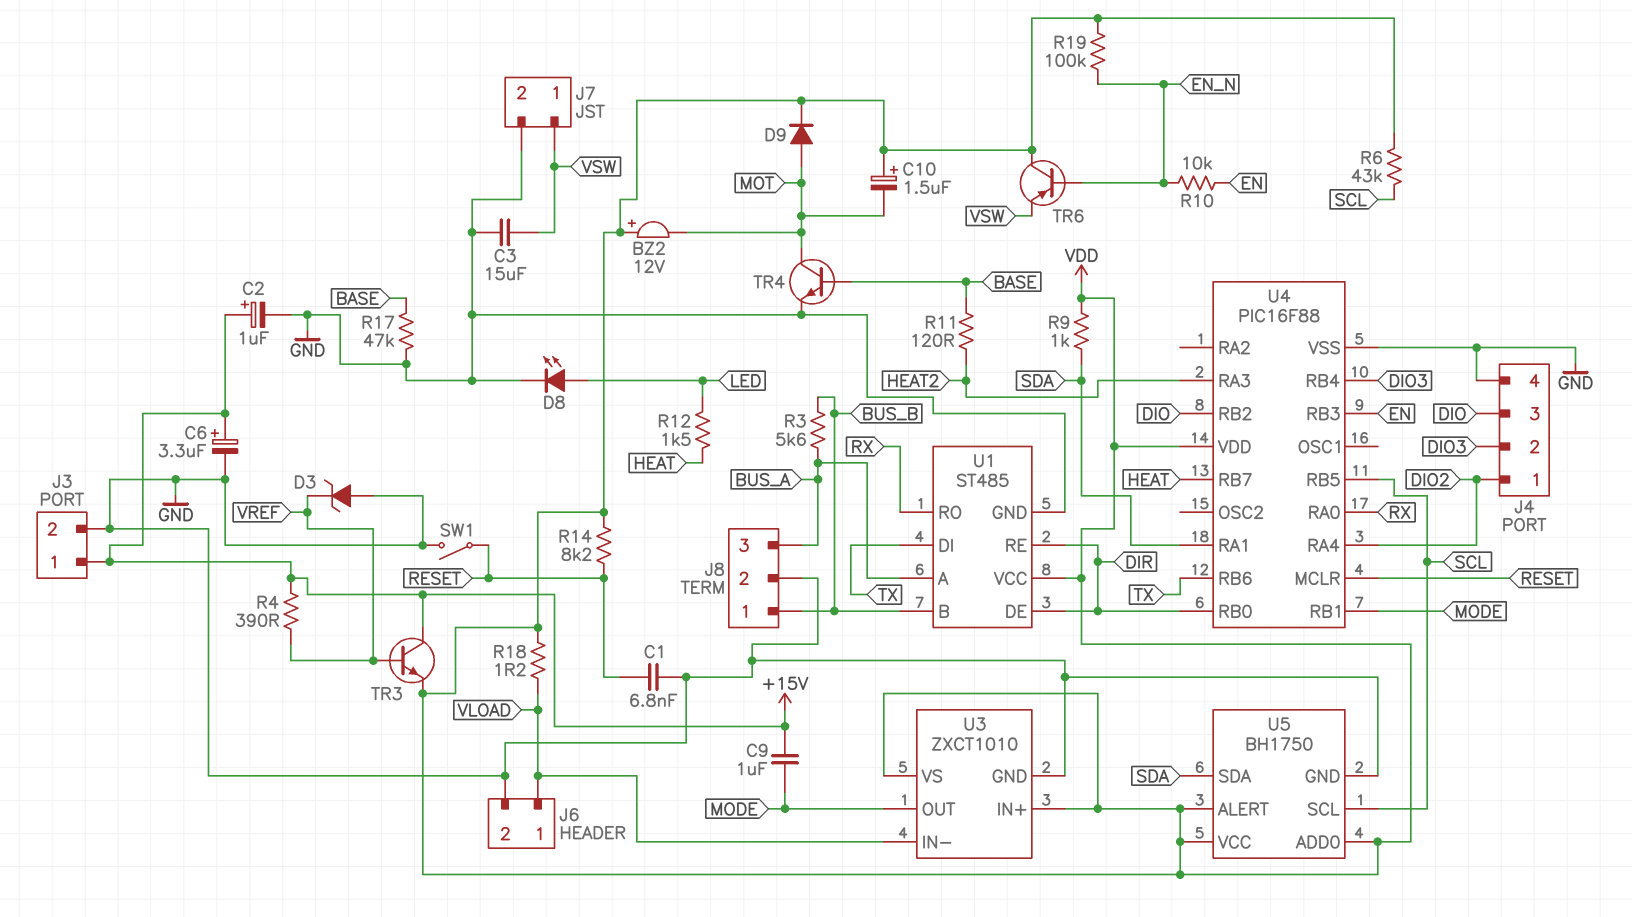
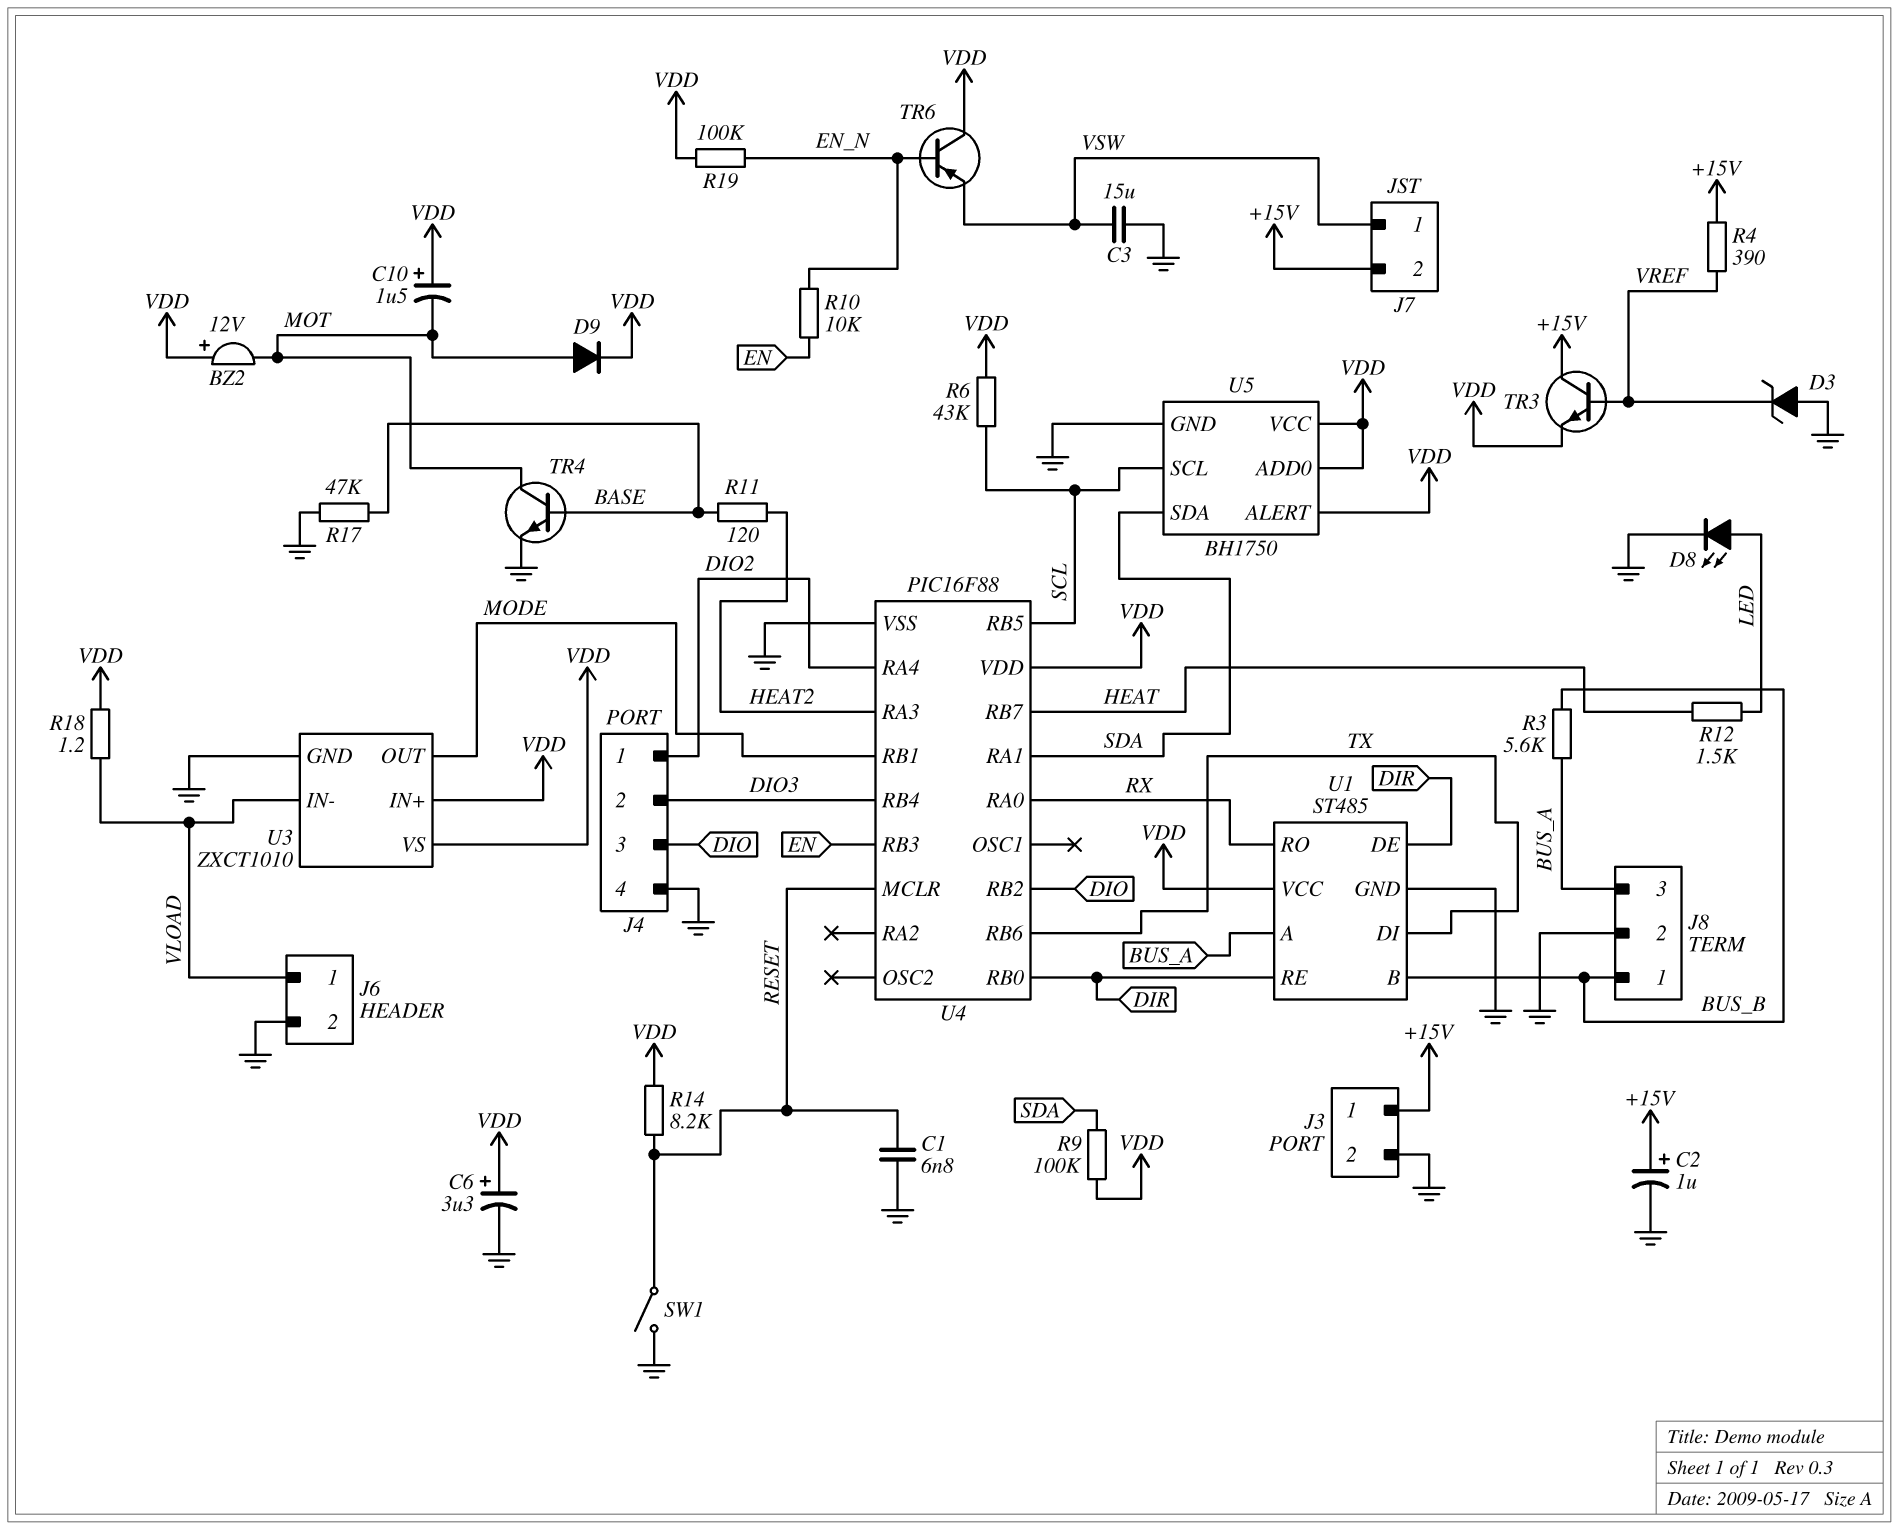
C6: 3.3uF (plus +15V, minus GND) -> 3.3uF (plus VDD, minus GND)
C9: 1uF (+15V, MODE) -> none
J7 pin 2: GND -> +15V
R9: 1k (SDA, VDD) -> 100k (SDA, VDD)

